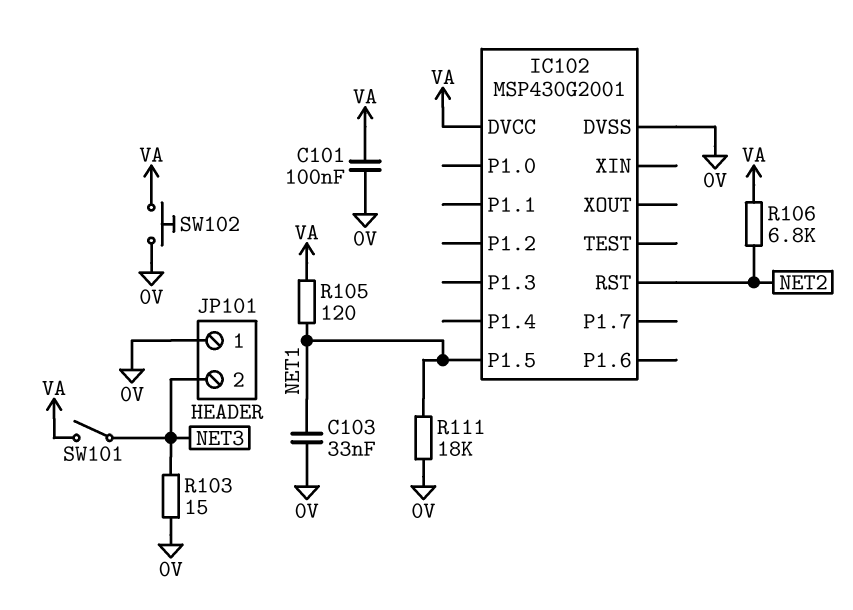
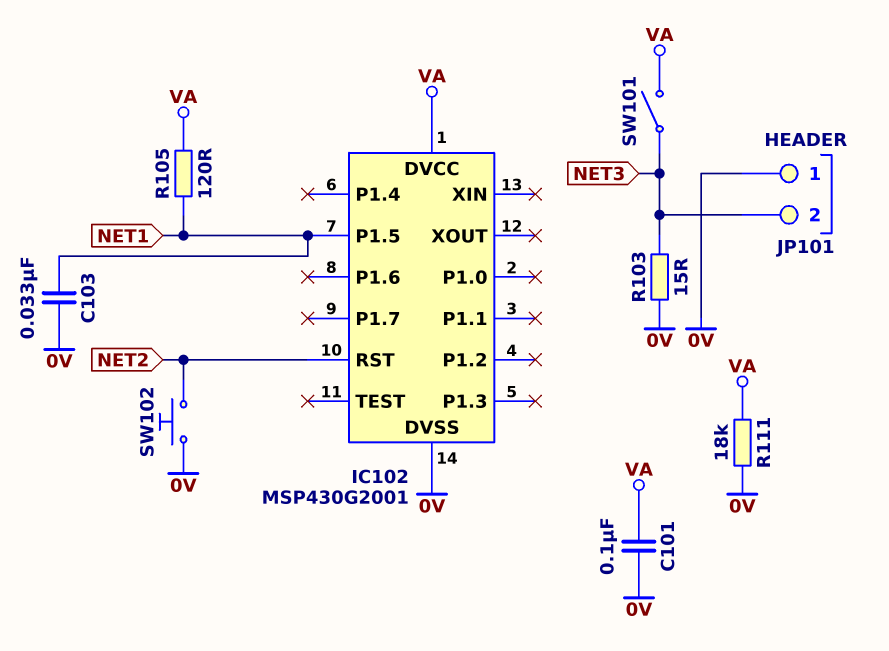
R106: 6.8k (NET2, VA) -> none
R111: 18k (0V, NET1) -> 18k (0V, VA)
SW102: button (0V, VA) -> button (0V, NET2)

